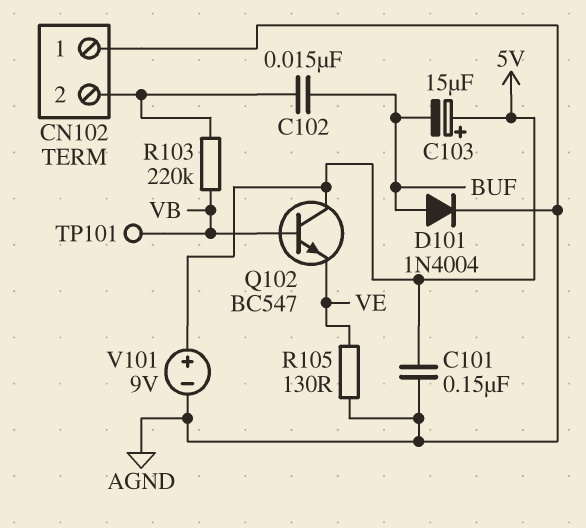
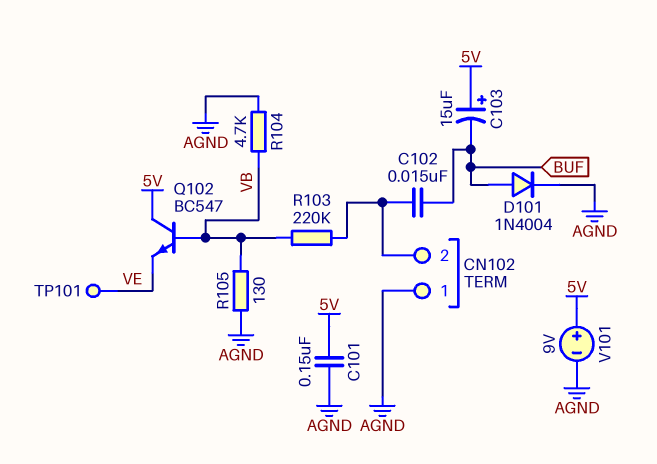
R104: none -> 4.7k (AGND, VB)
R105: 130 (AGND, VE) -> 130 (AGND, VB)
TP101: test point (VB) -> test point (VE)

